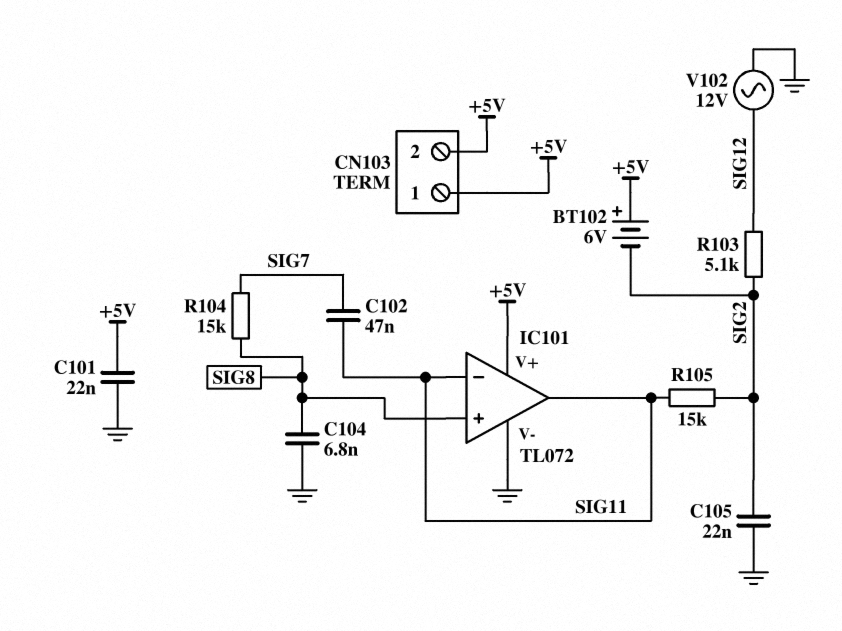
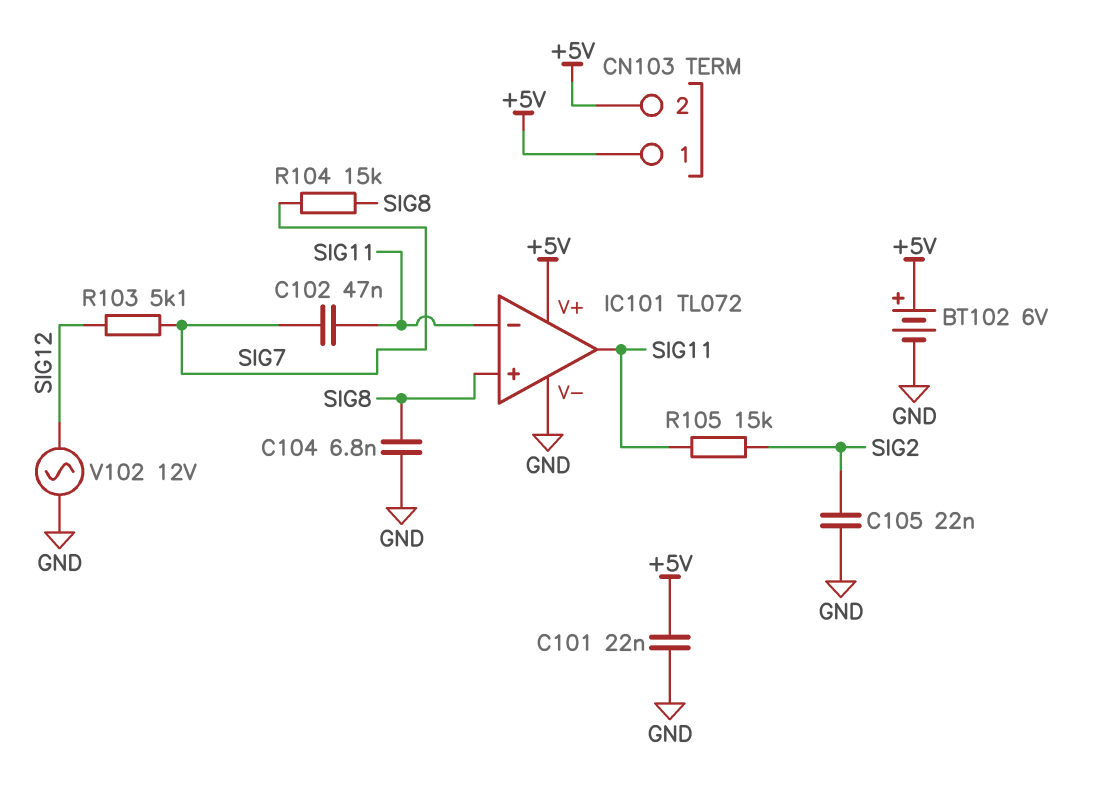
BT102: 6V (plus +5V, minus SIG2) -> 6V (plus +5V, minus GND)
R103: 5.1k (SIG2, SIG12) -> 5.1k (SIG7, SIG12)

